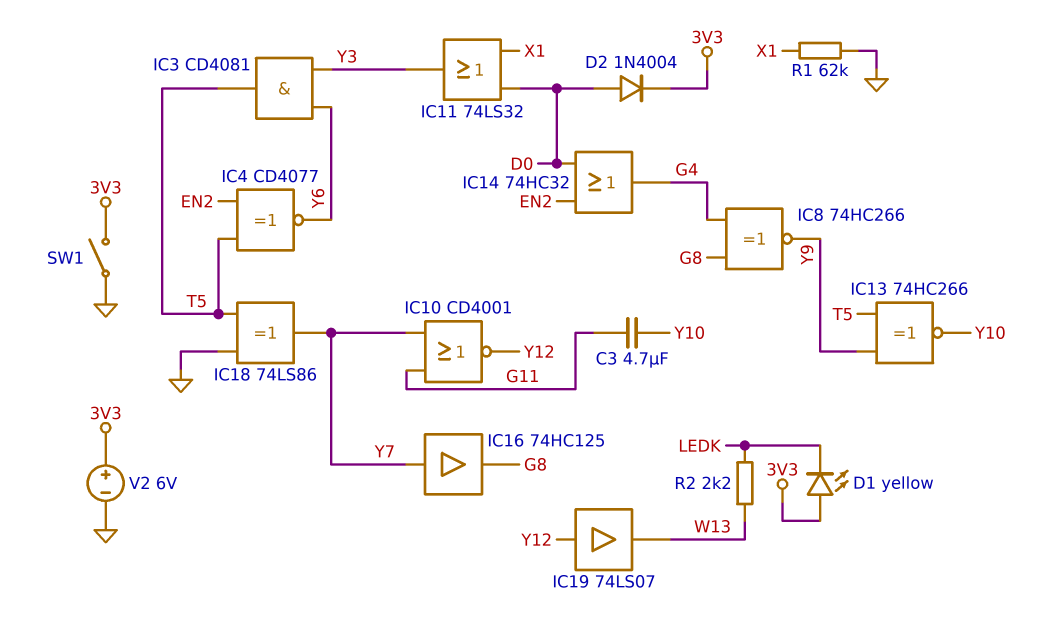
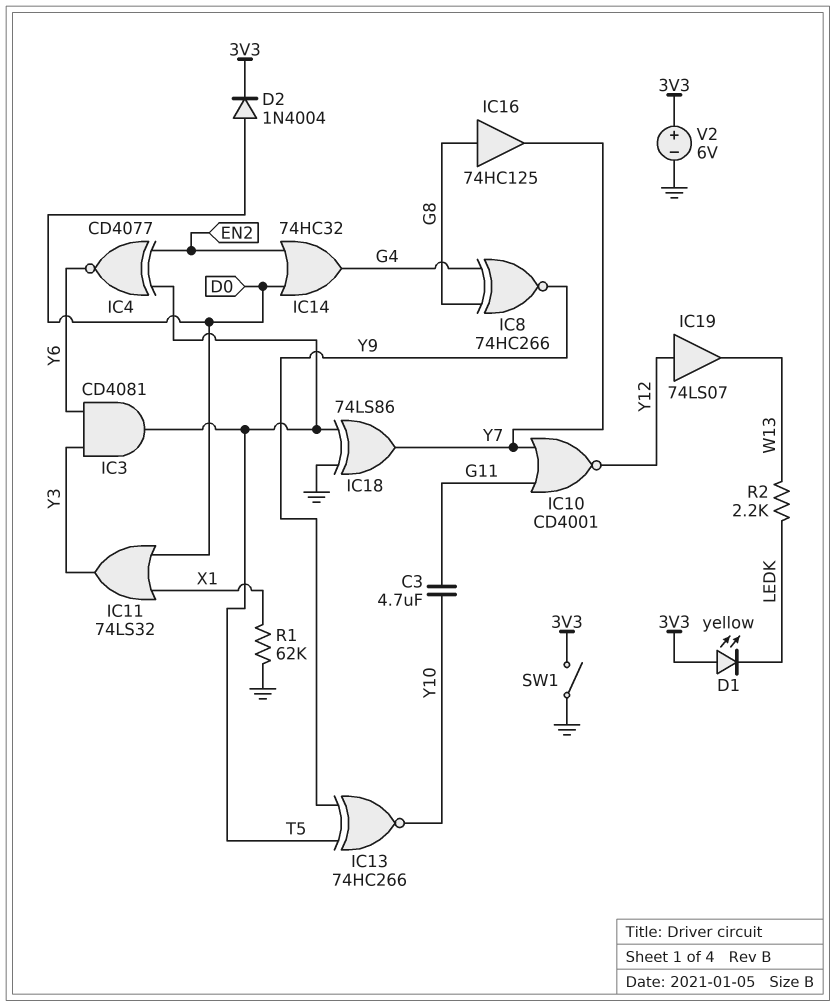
IC16: buffer 74HC125 (in Y7, out G8) -> buffer 74HC125 (in G8, out Y7)

